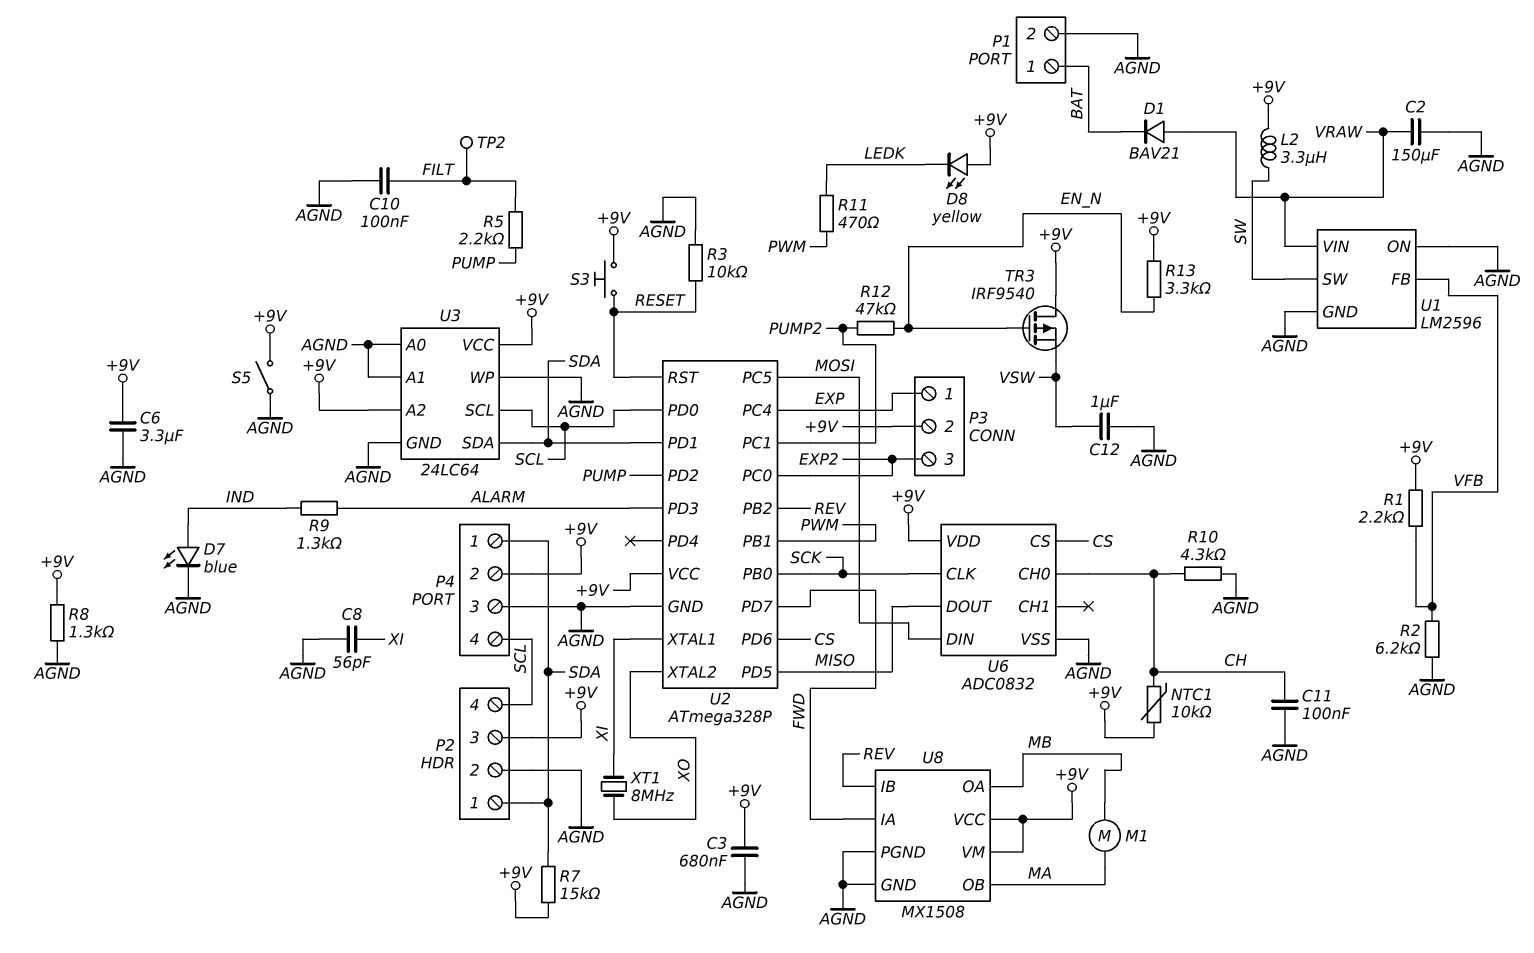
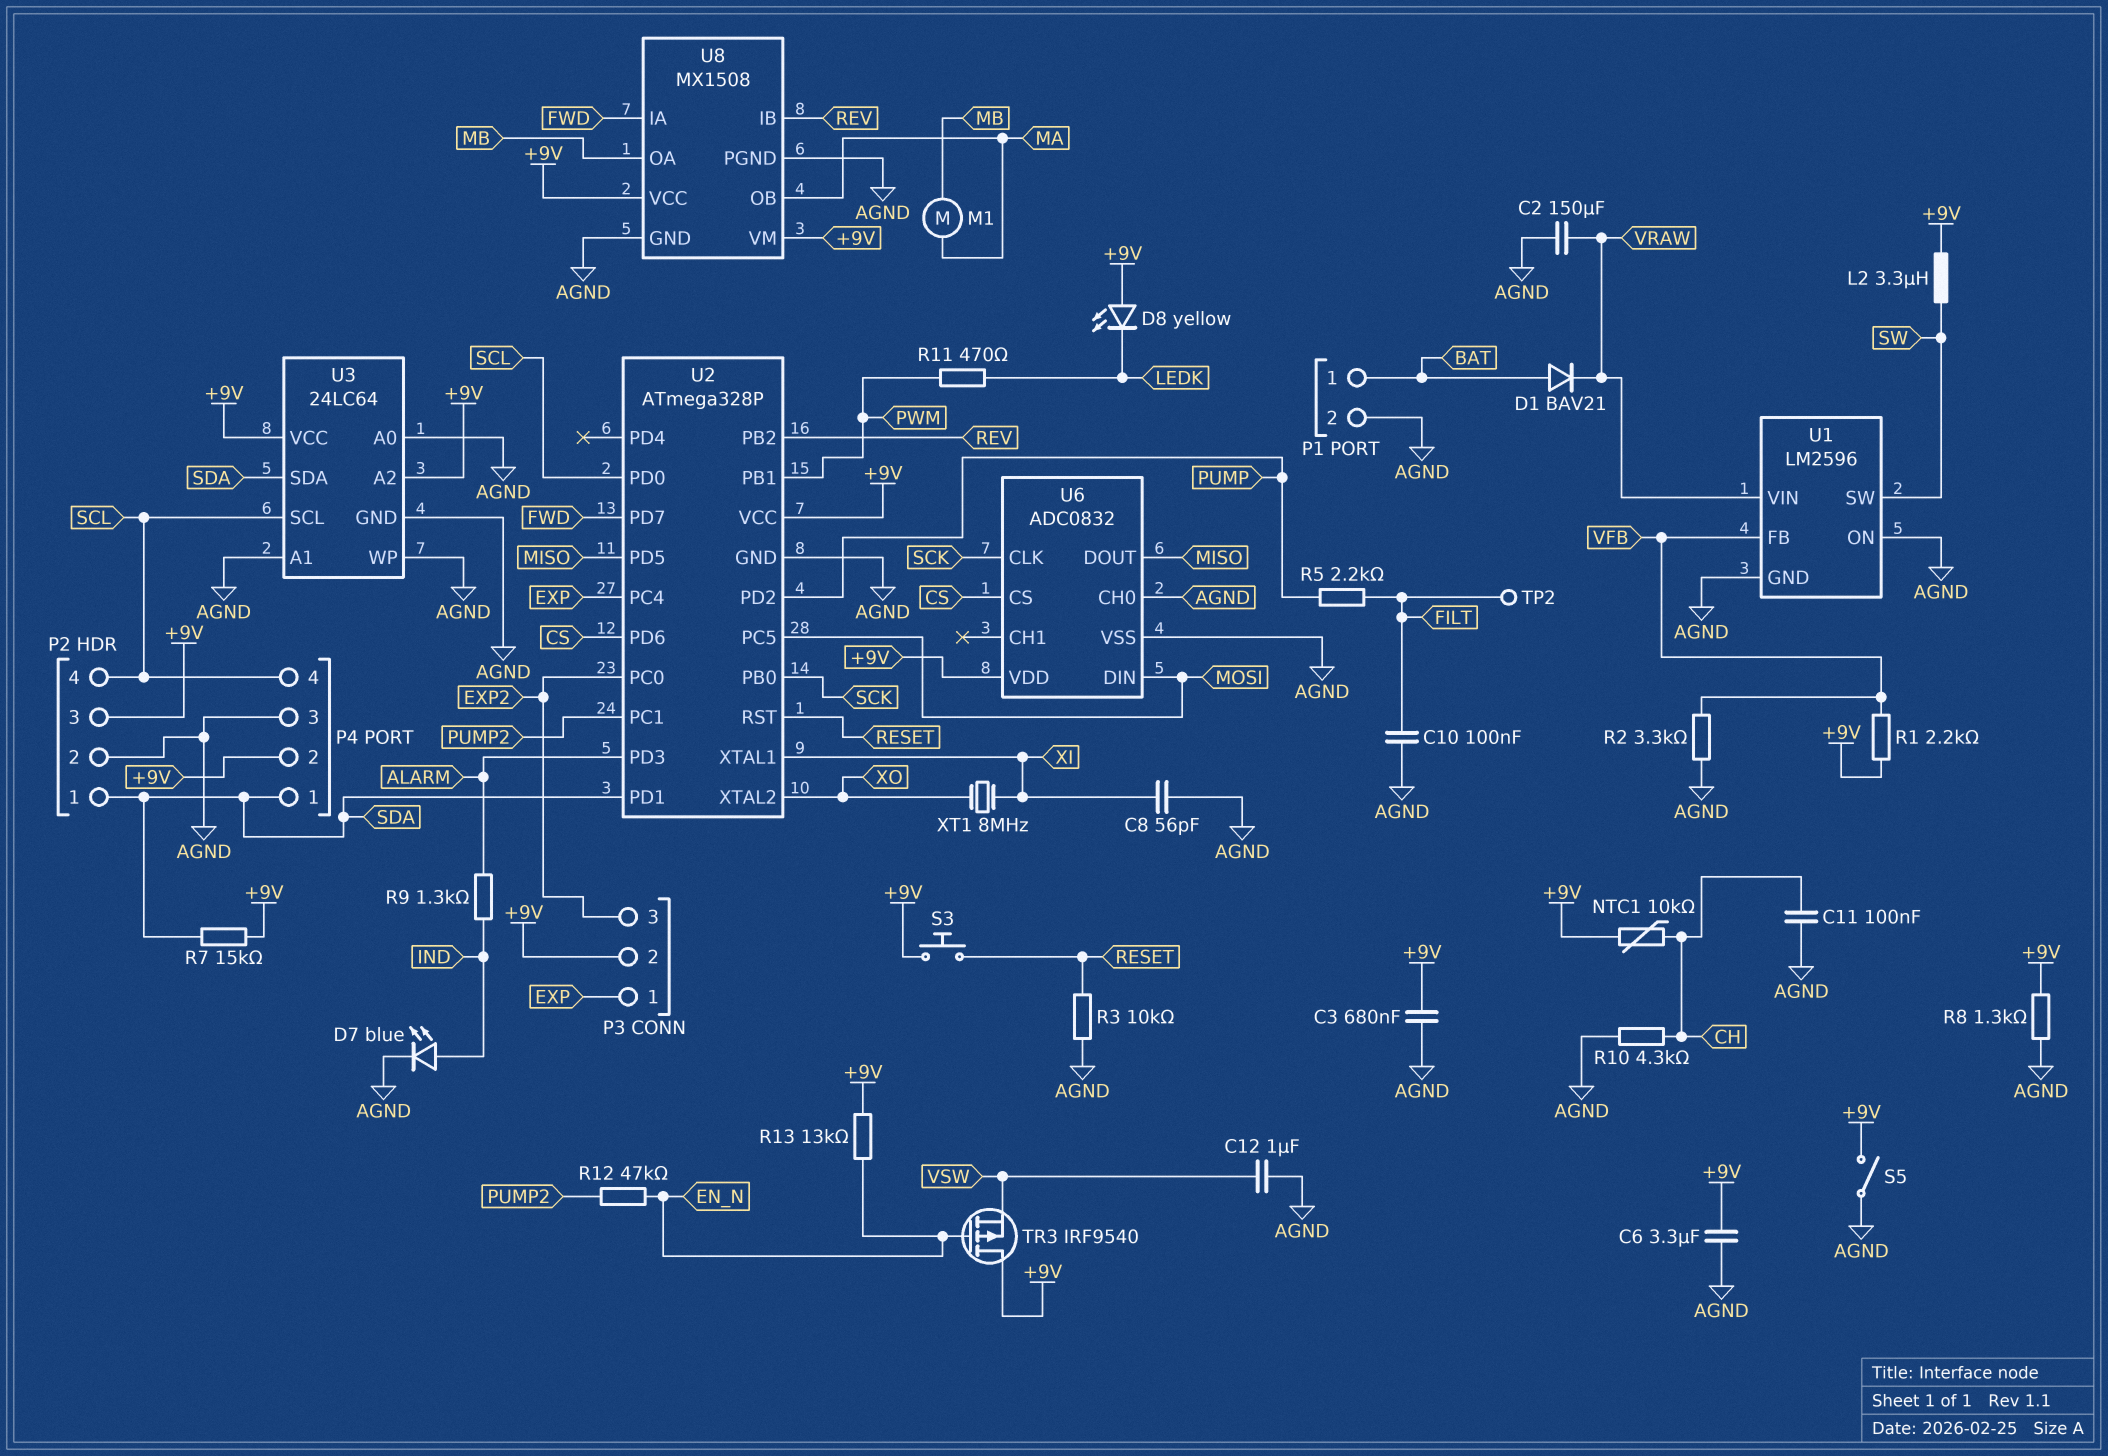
D1: diode BAV21 (A VRAW, K BAT) -> diode BAV21 (A BAT, K VRAW)
R2: 6.2k (AGND, VFB) -> 3.3k (AGND, VFB)
R13: 3.3k (+9V, EN_N) -> 13k (+9V, EN_N)
U6 pin CH0: CH -> AGND

